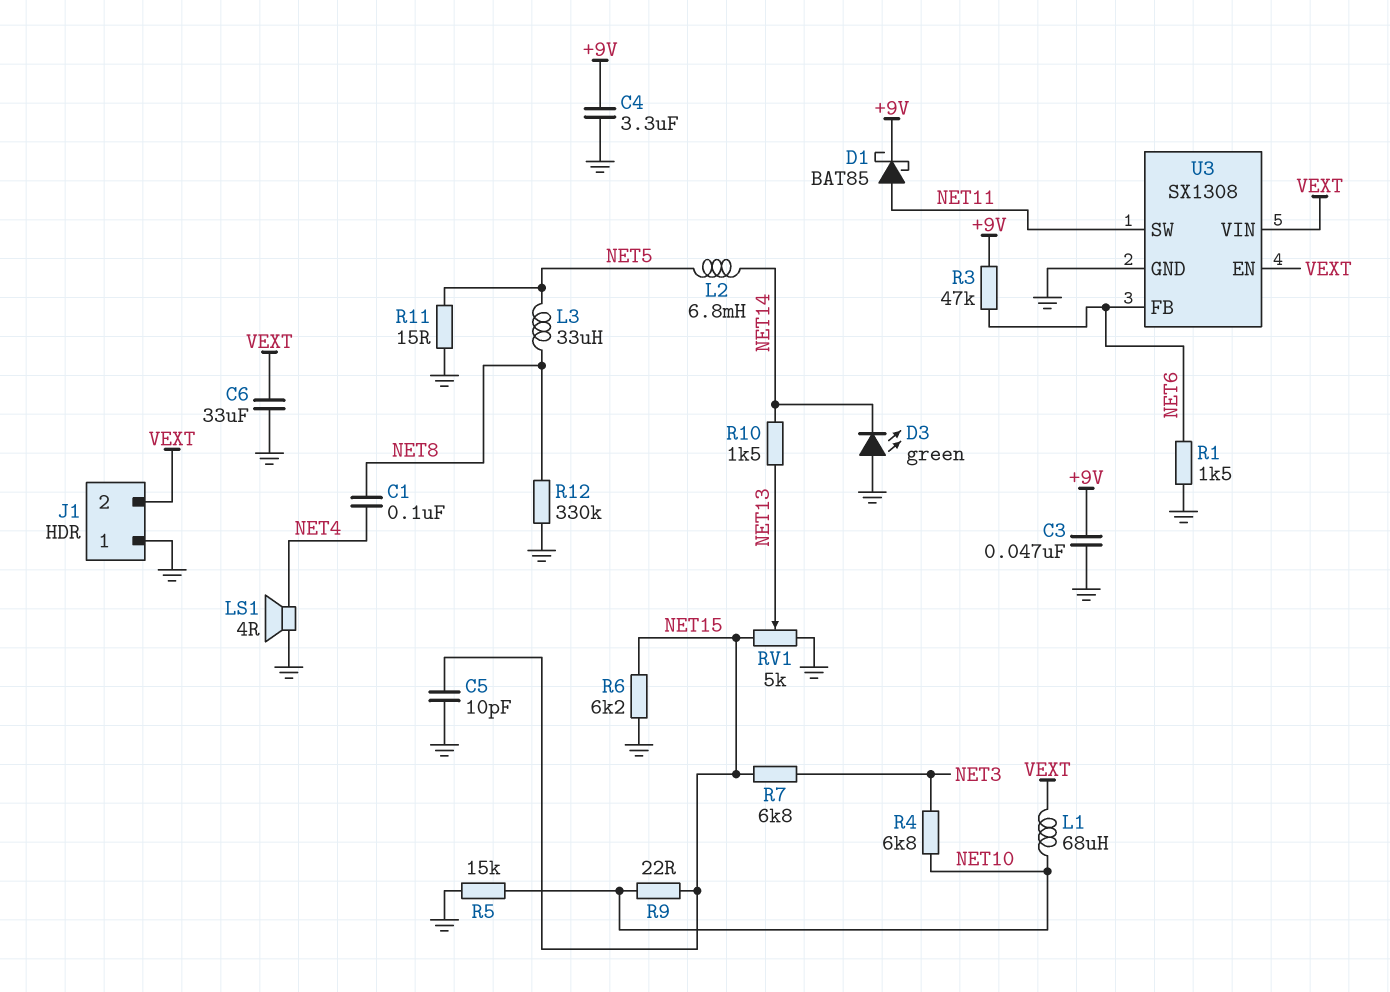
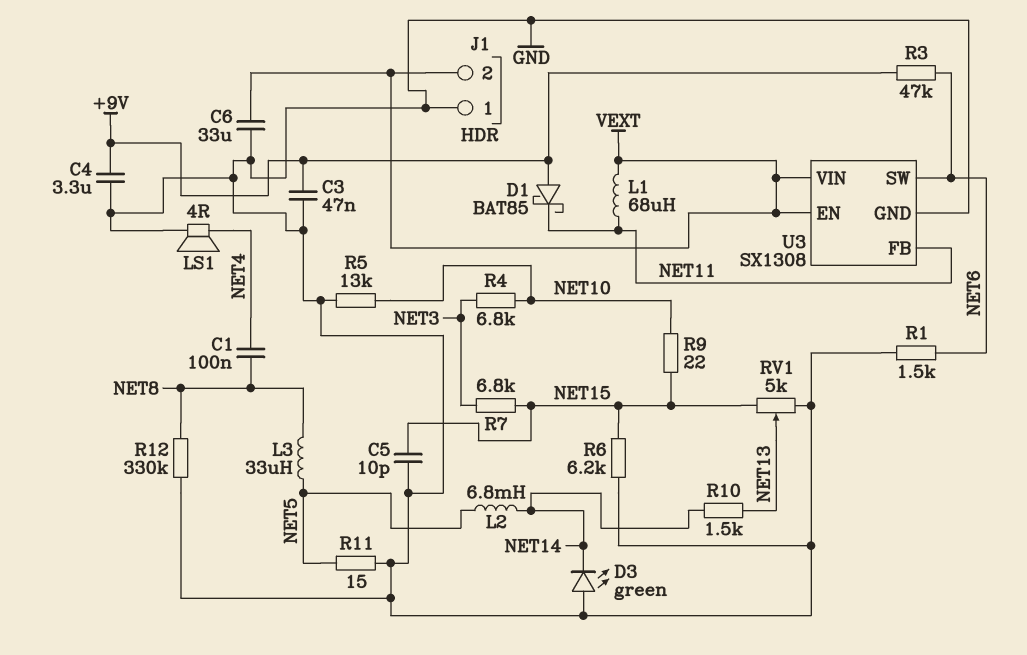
D1: schottky BAT85 (A NET11, K +9V) -> schottky BAT85 (A +9V, K NET11)
L1: 68uH (NET10, VEXT) -> 68uH (NET11, VEXT)
R5: 15k (GND, NET10) -> 13k (GND, NET10)
U3 pin FB: NET6 -> NET11
U3 pin SW: NET11 -> NET6

